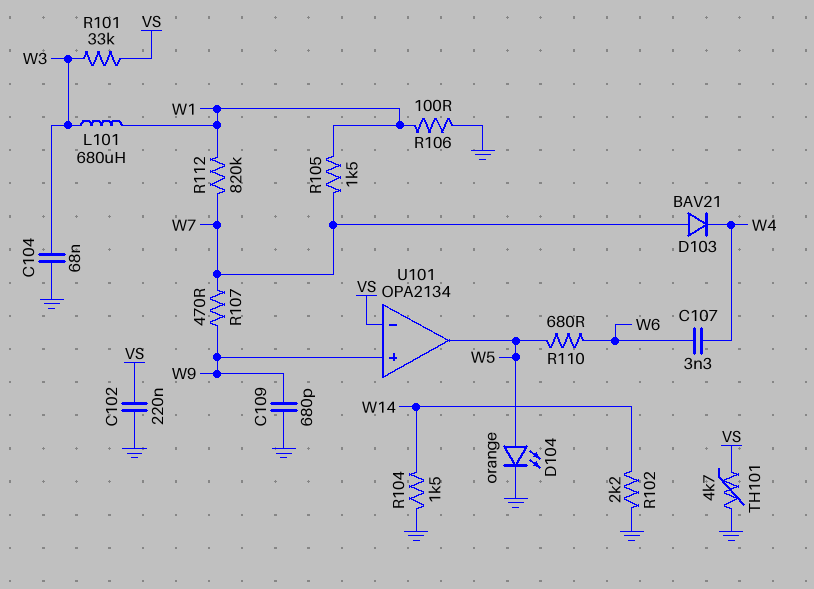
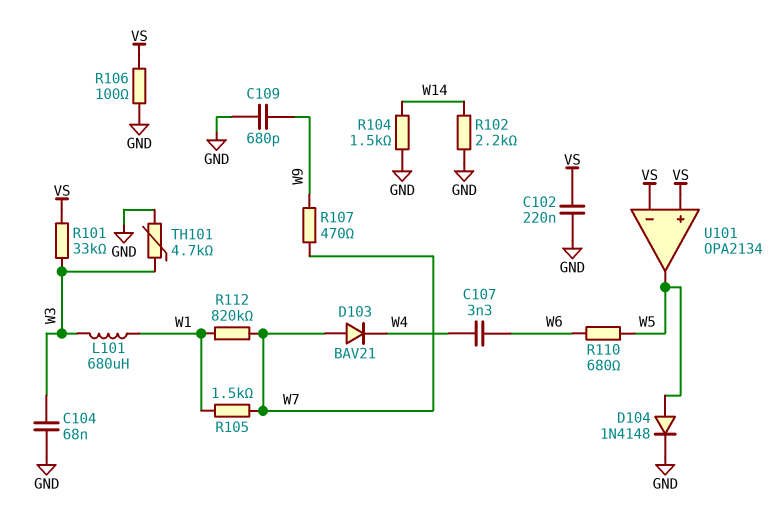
D104: LED orange (A W5, K GND) -> diode 1N4148 (A W5, K GND)
R106: 100 (GND, W1) -> 100 (GND, VS)
TH101: 4.7k (GND, VS) -> 4.7k (GND, W3)
U101 pin in+: W9 -> VS

